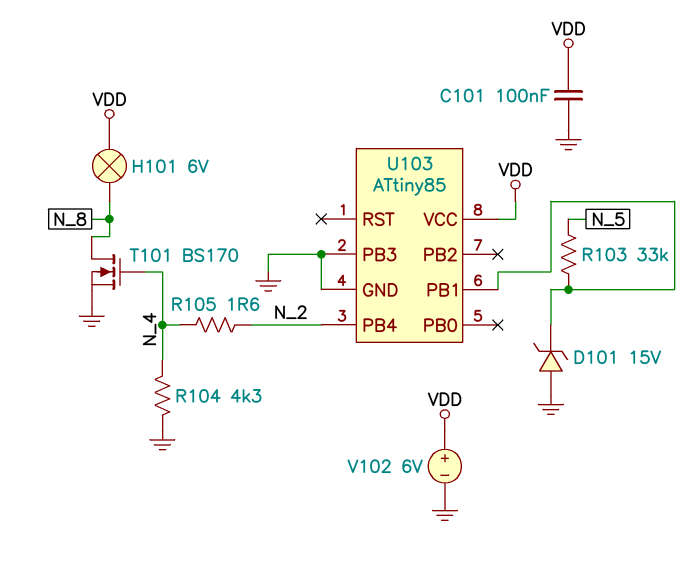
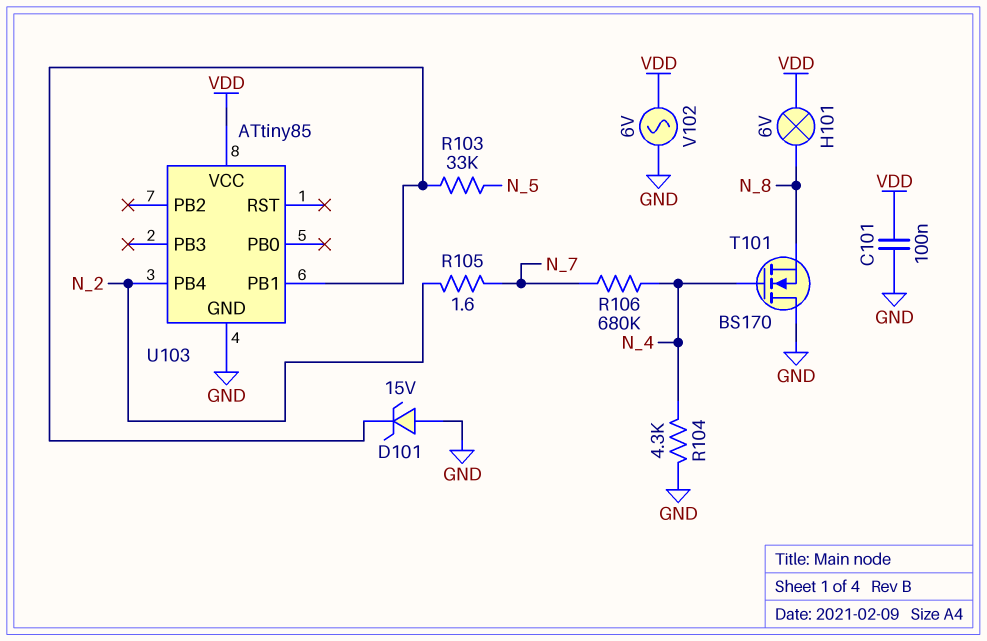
R105: 1.6 (N_2, N_4) -> 1.6 (N_2, N_7)
R106: none -> 680k (N_4, N_7)
T101: NMOS BS170 (G N_4, D N_8, S GND) -> NMOS BS170 (G N_4, D GND, S N_8)
U103 pin PB3: GND -> none
V102: 6V (plus VDD, minus GND) -> AC 6V (GND, VDD)

